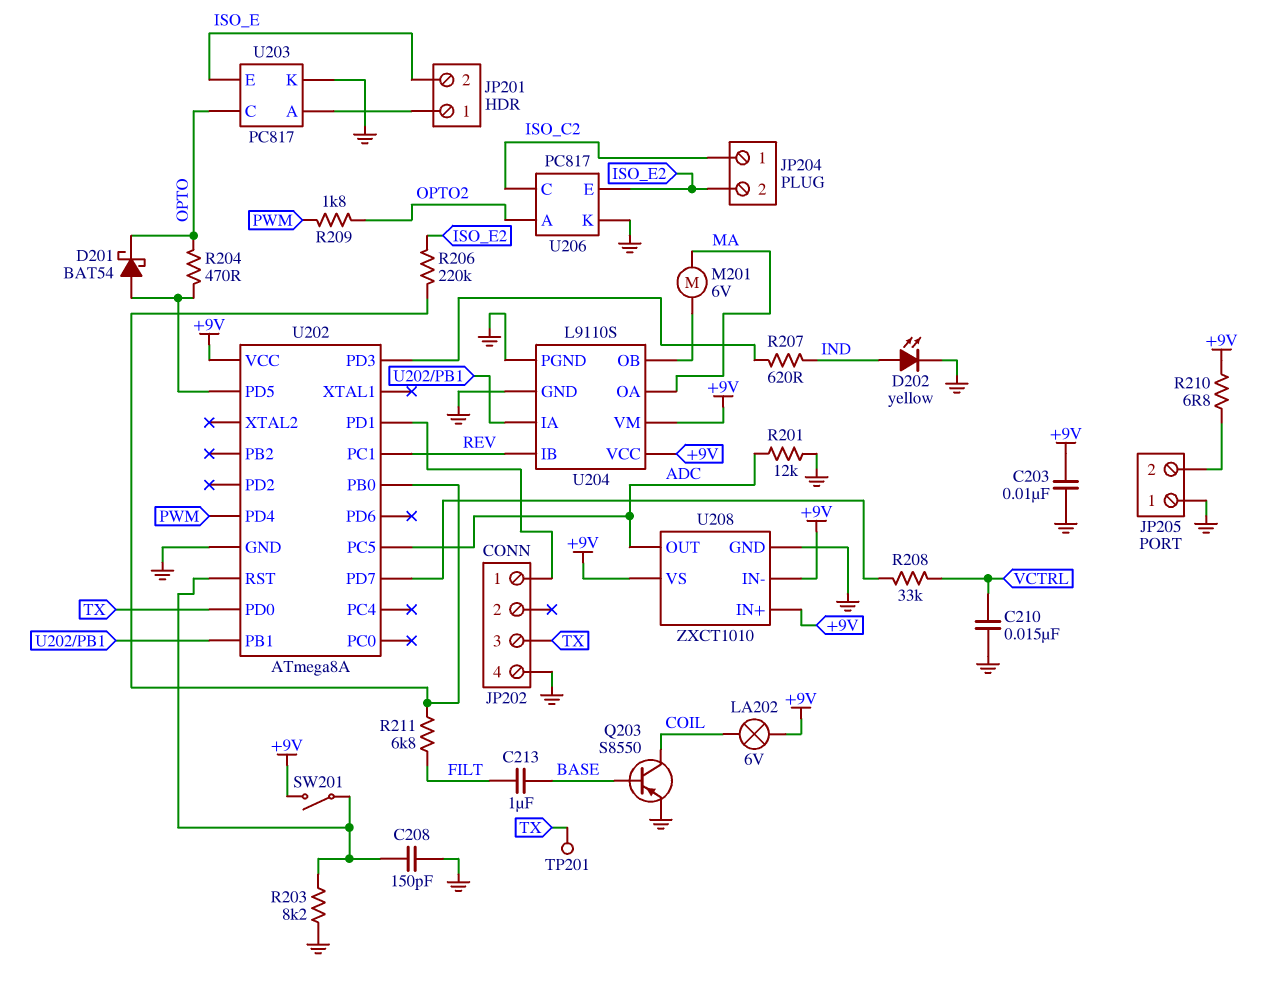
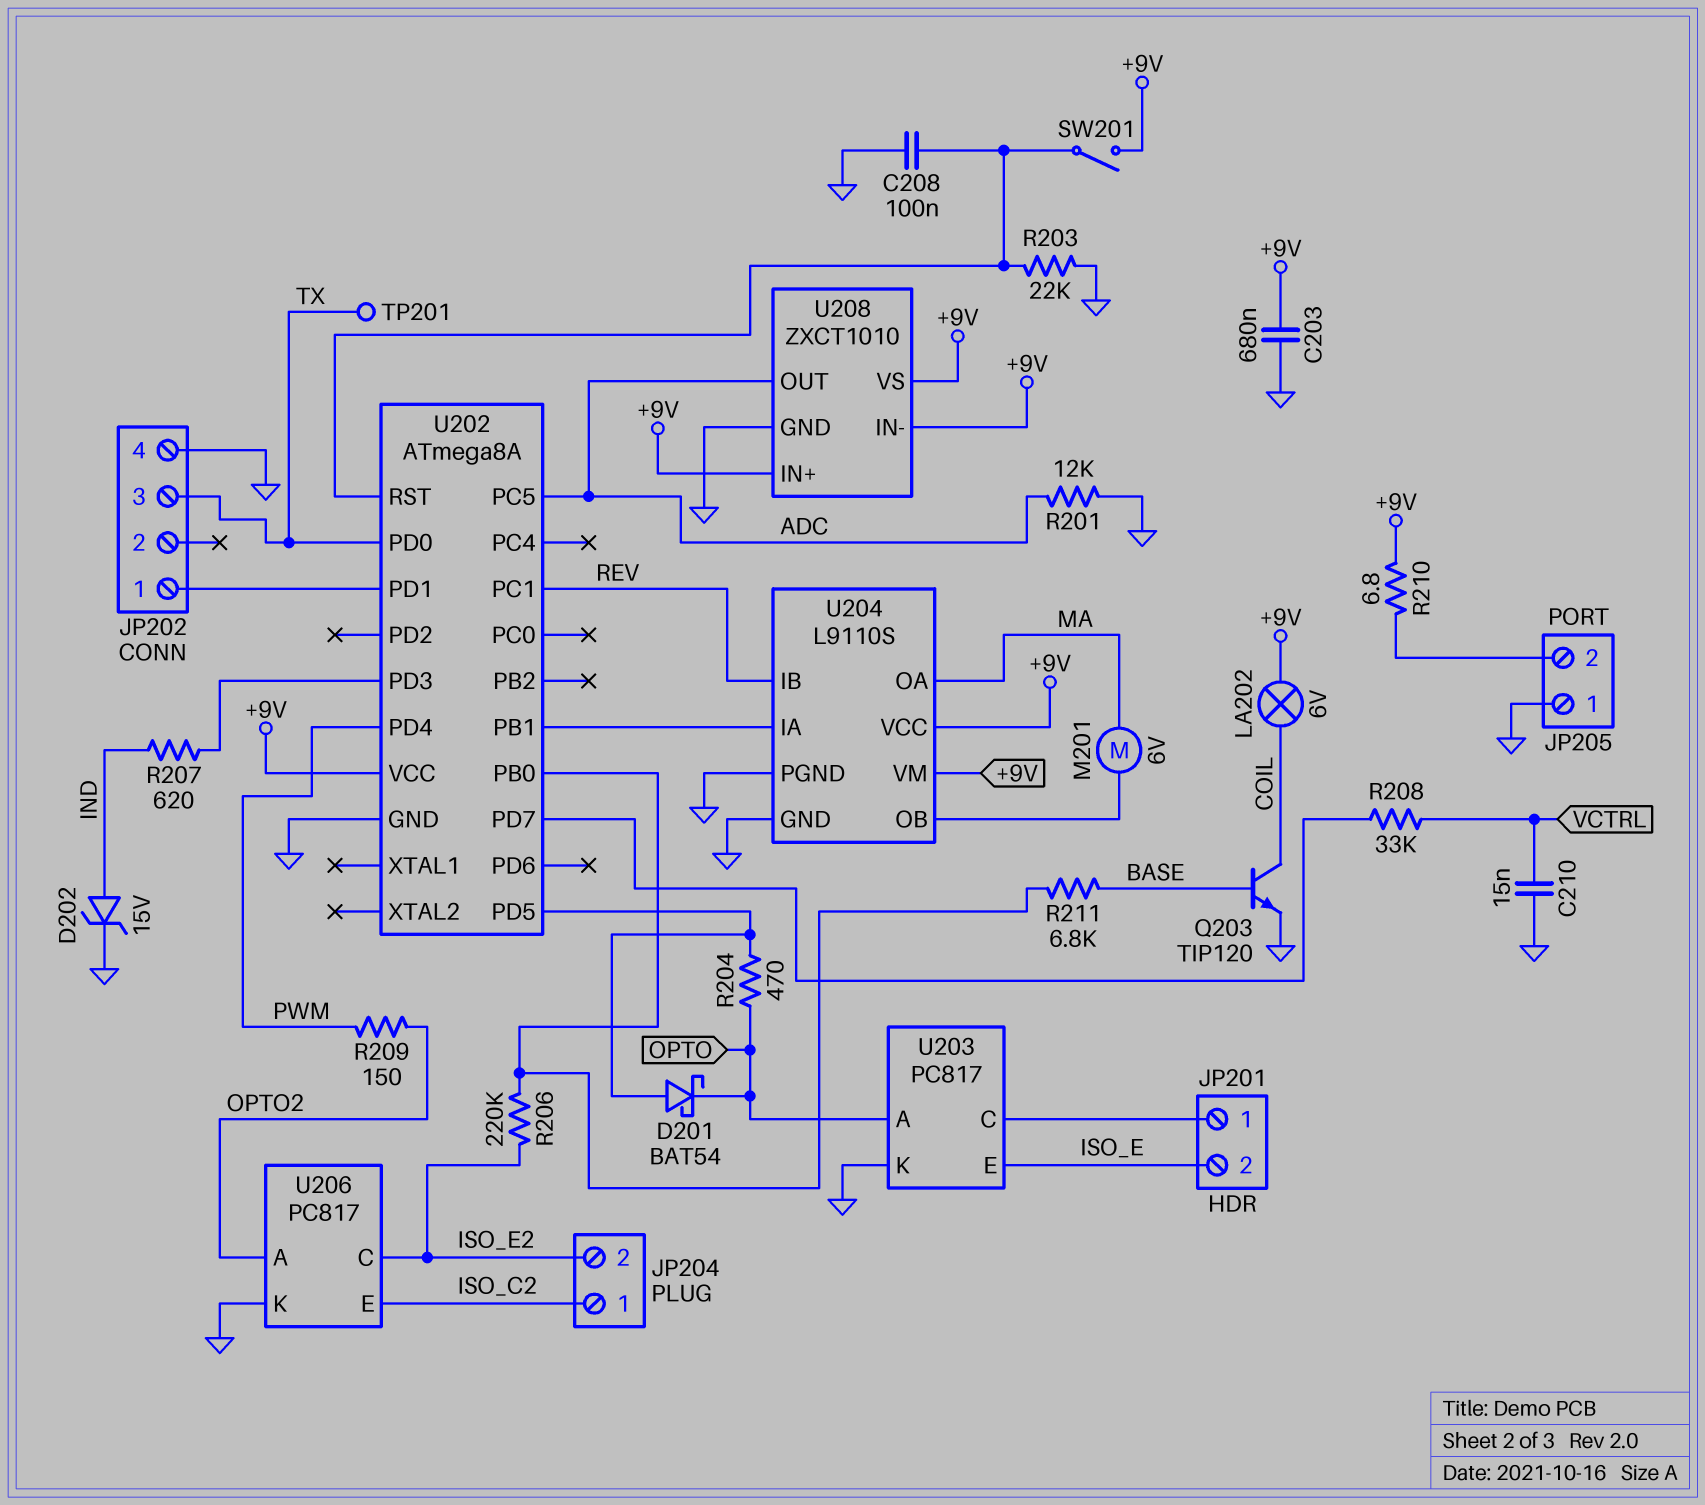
C203: 10nF (+9V, GND) -> 680nF (+9V, GND)
C208: 150pF (GND, U202/RST) -> 100nF (GND, U202/RST)
C213: 1uF (BASE, FILT) -> none
D202: LED yellow (A IND, K GND) -> zener 15V (A IND, K GND)
Q203: PNP S8550 (B BASE, C COIL, E GND) -> NPN TIP120 (B BASE, C COIL, E GND)
R203: 8.2k (GND, U202/RST) -> 22k (GND, U202/RST)
R209: 1.8k (OPTO2, PWM) -> 150 (OPTO2, PWM)
R211: 6.8k (FILT, U202/PB0) -> 6.8k (BASE, U202/PB0)
U203 pin A: JP201/1 -> OPTO
U203 pin C: OPTO -> JP201/1
U206 pin C: ISO_C2 -> ISO_E2
U206 pin E: ISO_E2 -> ISO_C2

